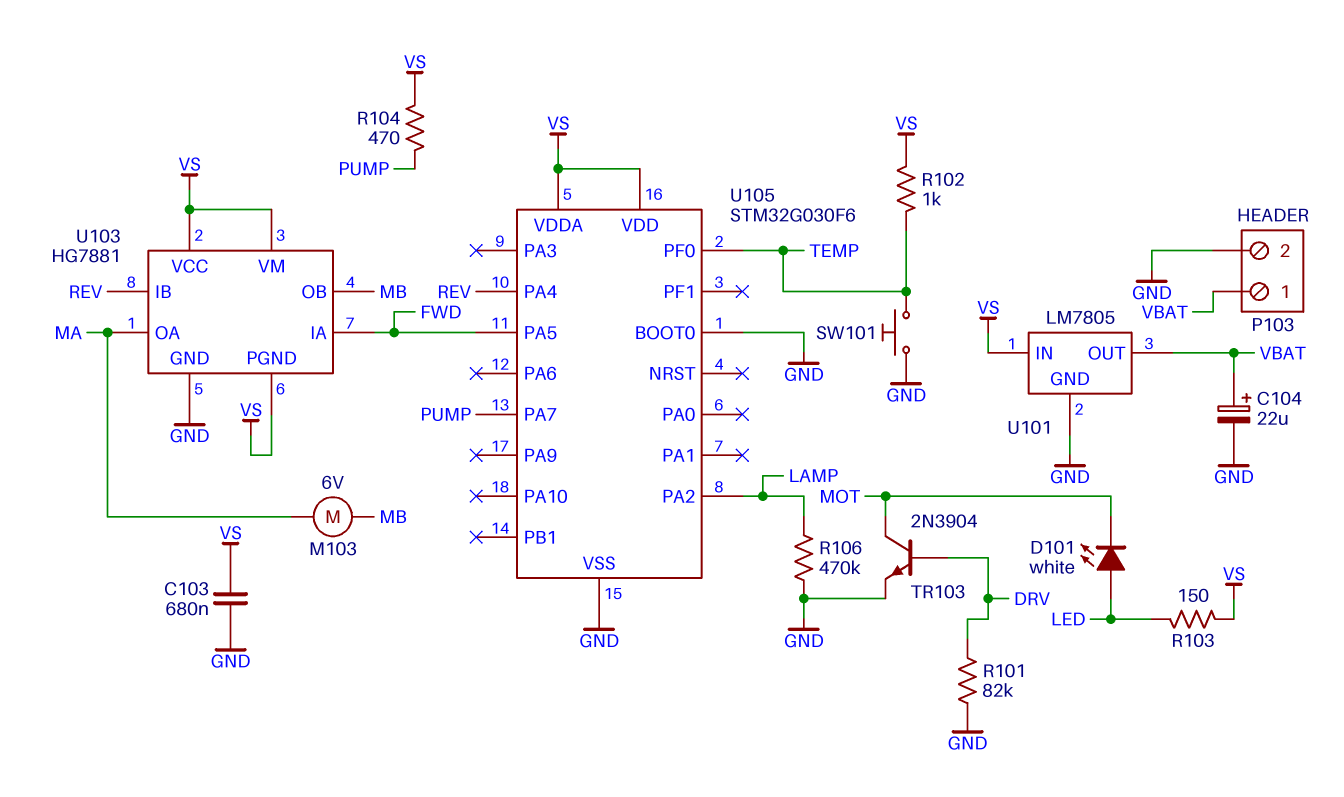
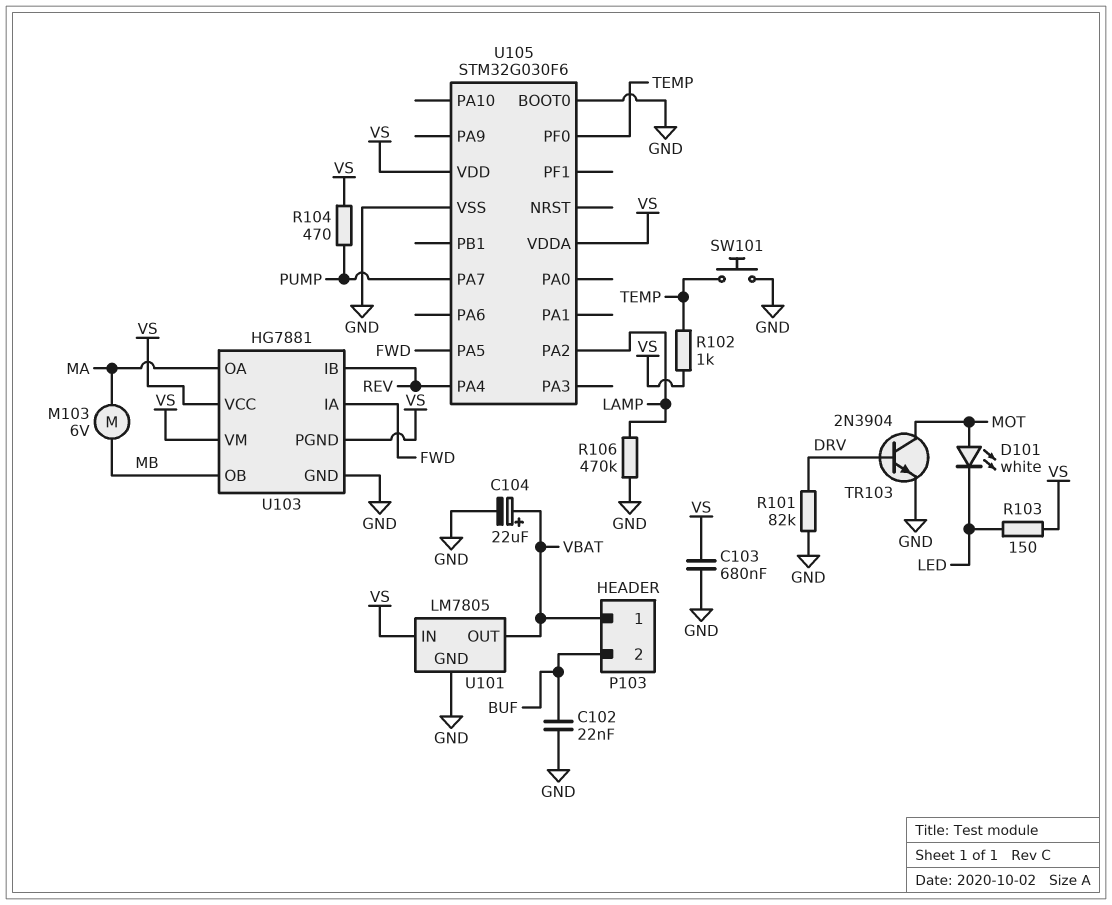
C102: none -> 22nF (BUF, GND)
D101: LED white (A LED, K MOT) -> LED white (A MOT, K LED)
P103 pin 2: GND -> BUF

